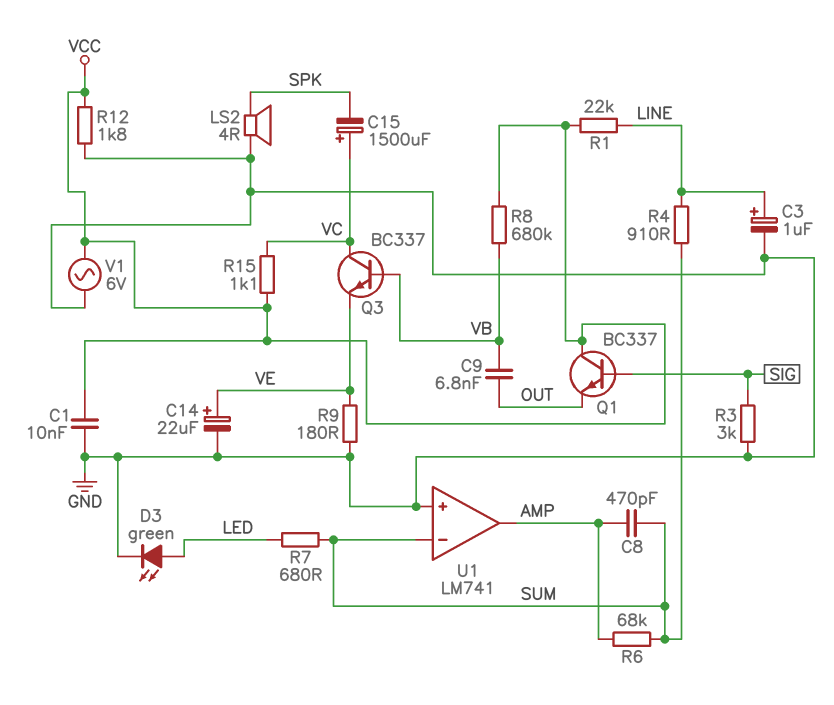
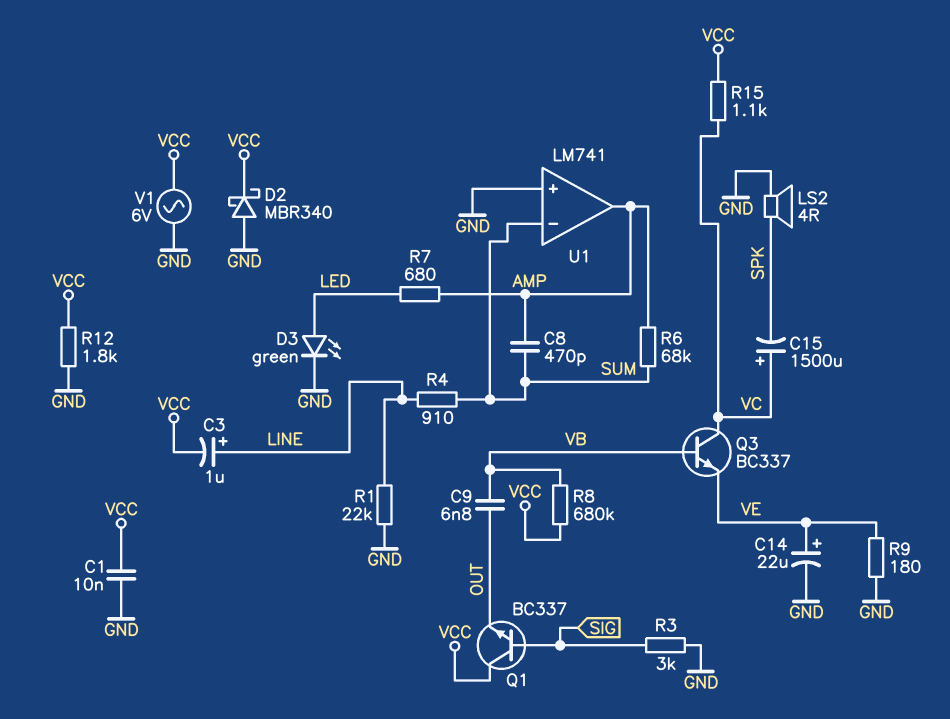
C3: 1uF (plus LINE, minus GND) -> 1uF (plus LINE, minus VCC)
D2: none -> schottky MBR340 (A GND, K VCC)
R1: 22k (LINE, VCC) -> 22k (GND, LINE)
R7: 680 (LED, SUM) -> 680 (AMP, LED)

